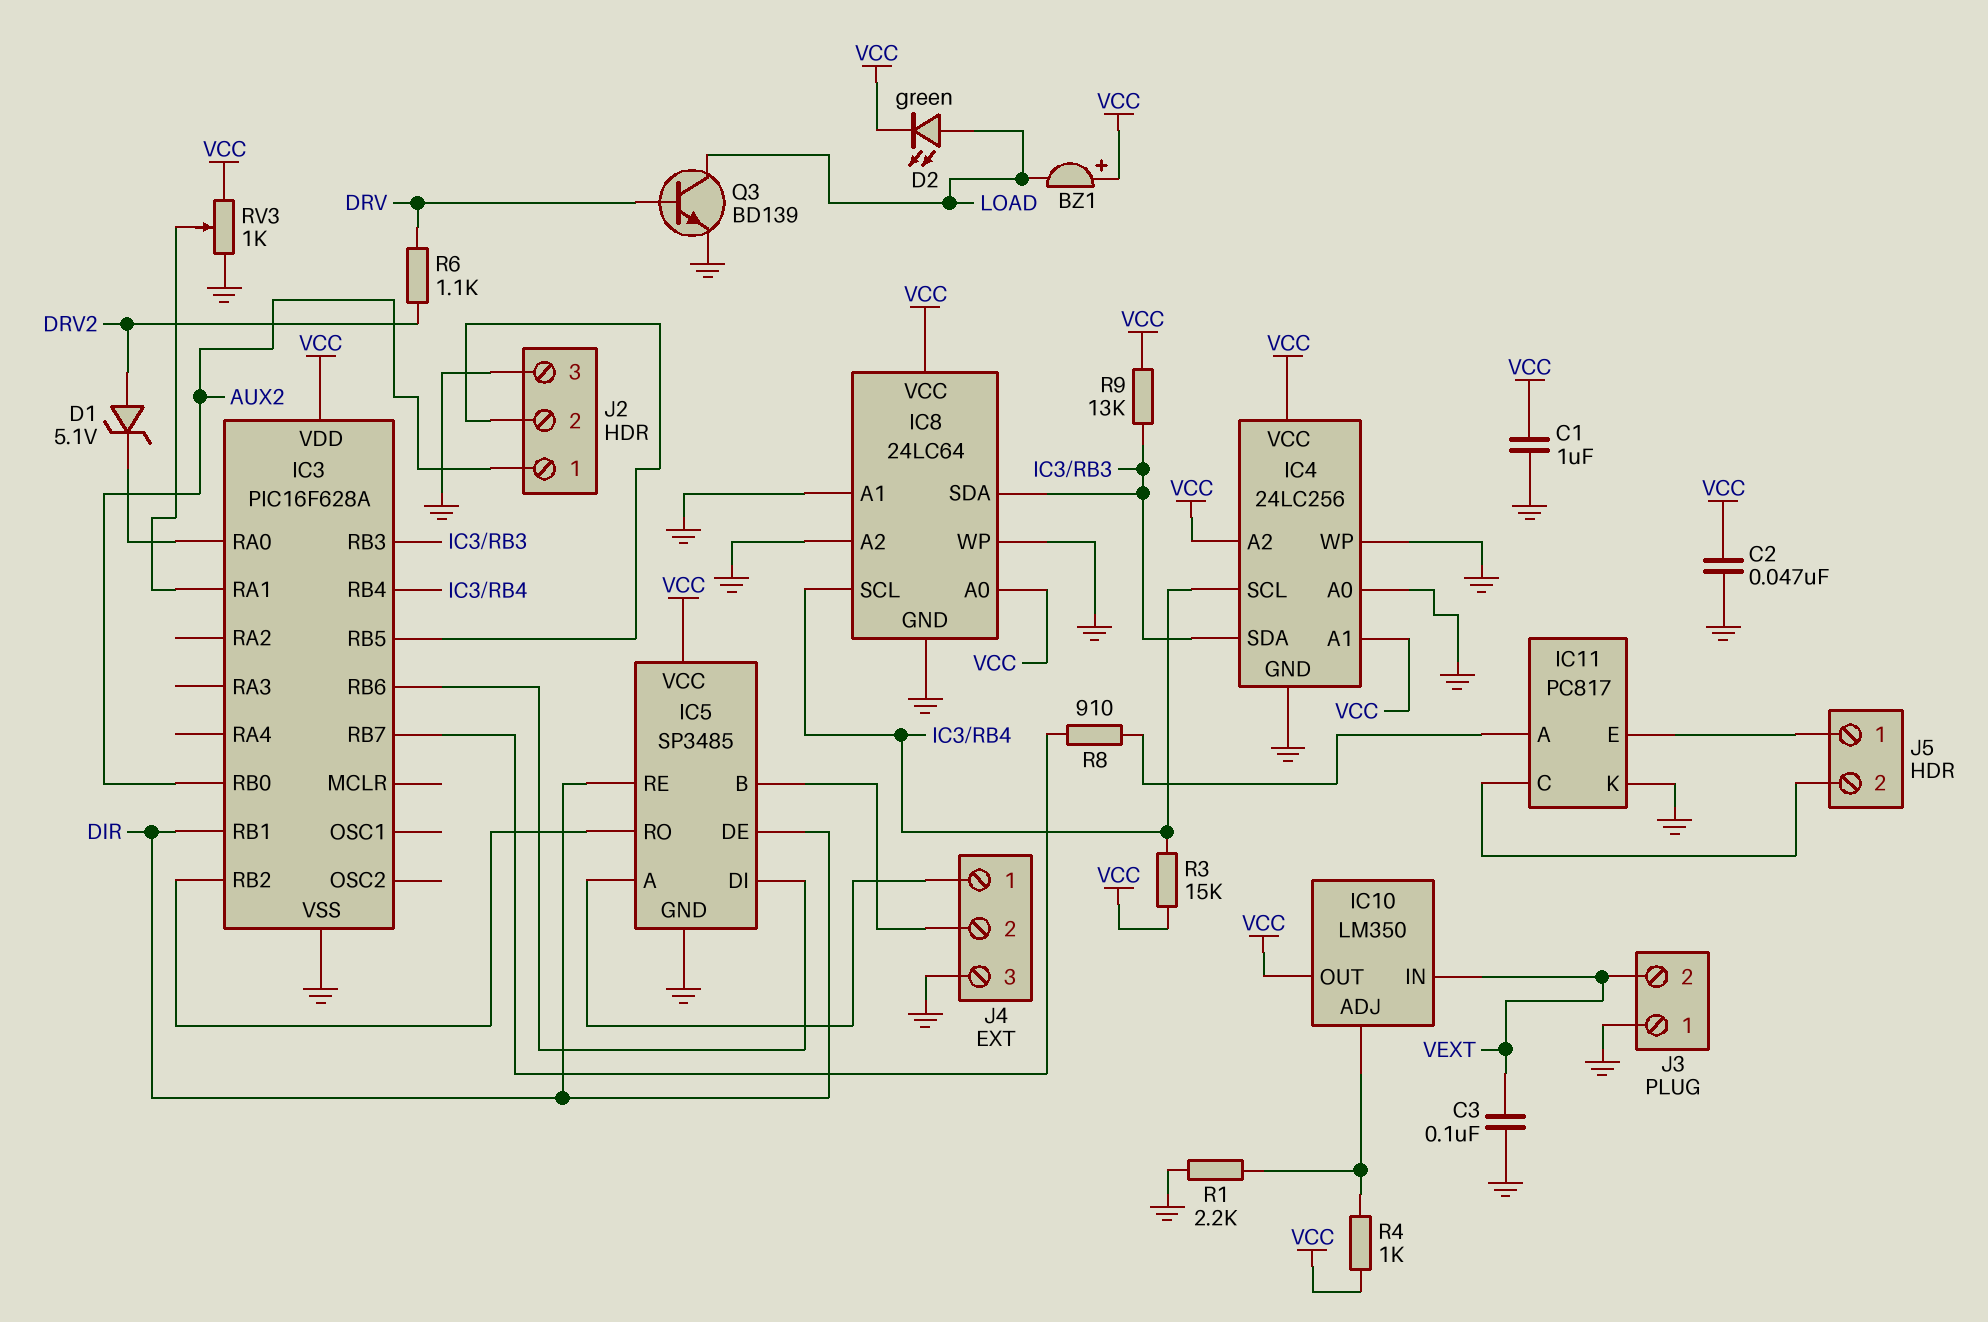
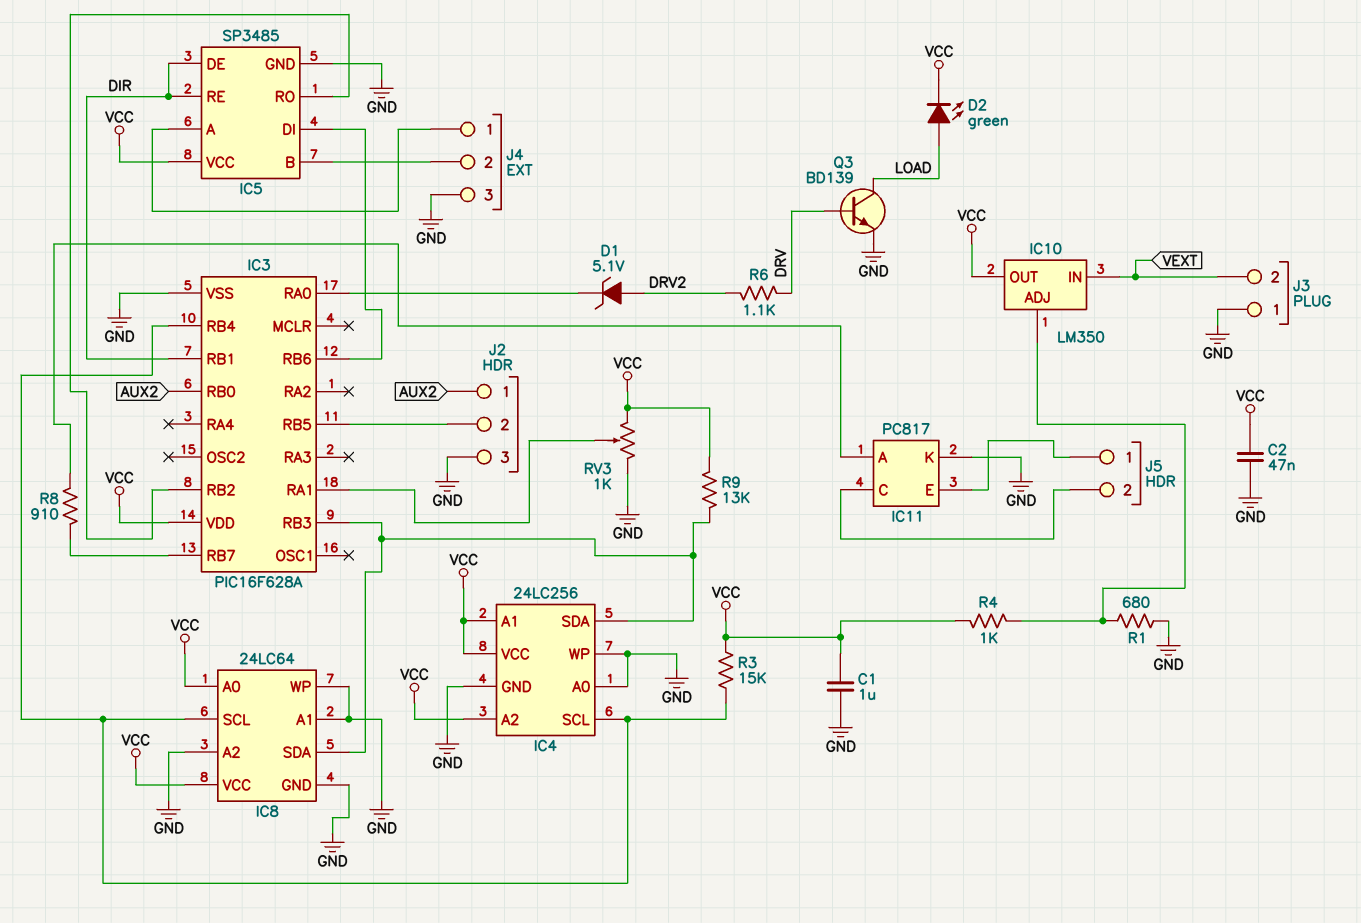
BZ1: buzzer (plus VCC, minus LOAD) -> none
C3: 100nF (GND, VEXT) -> none
R1: 2.2k (GND, IC10/ADJ) -> 680 (GND, IC10/ADJ)

